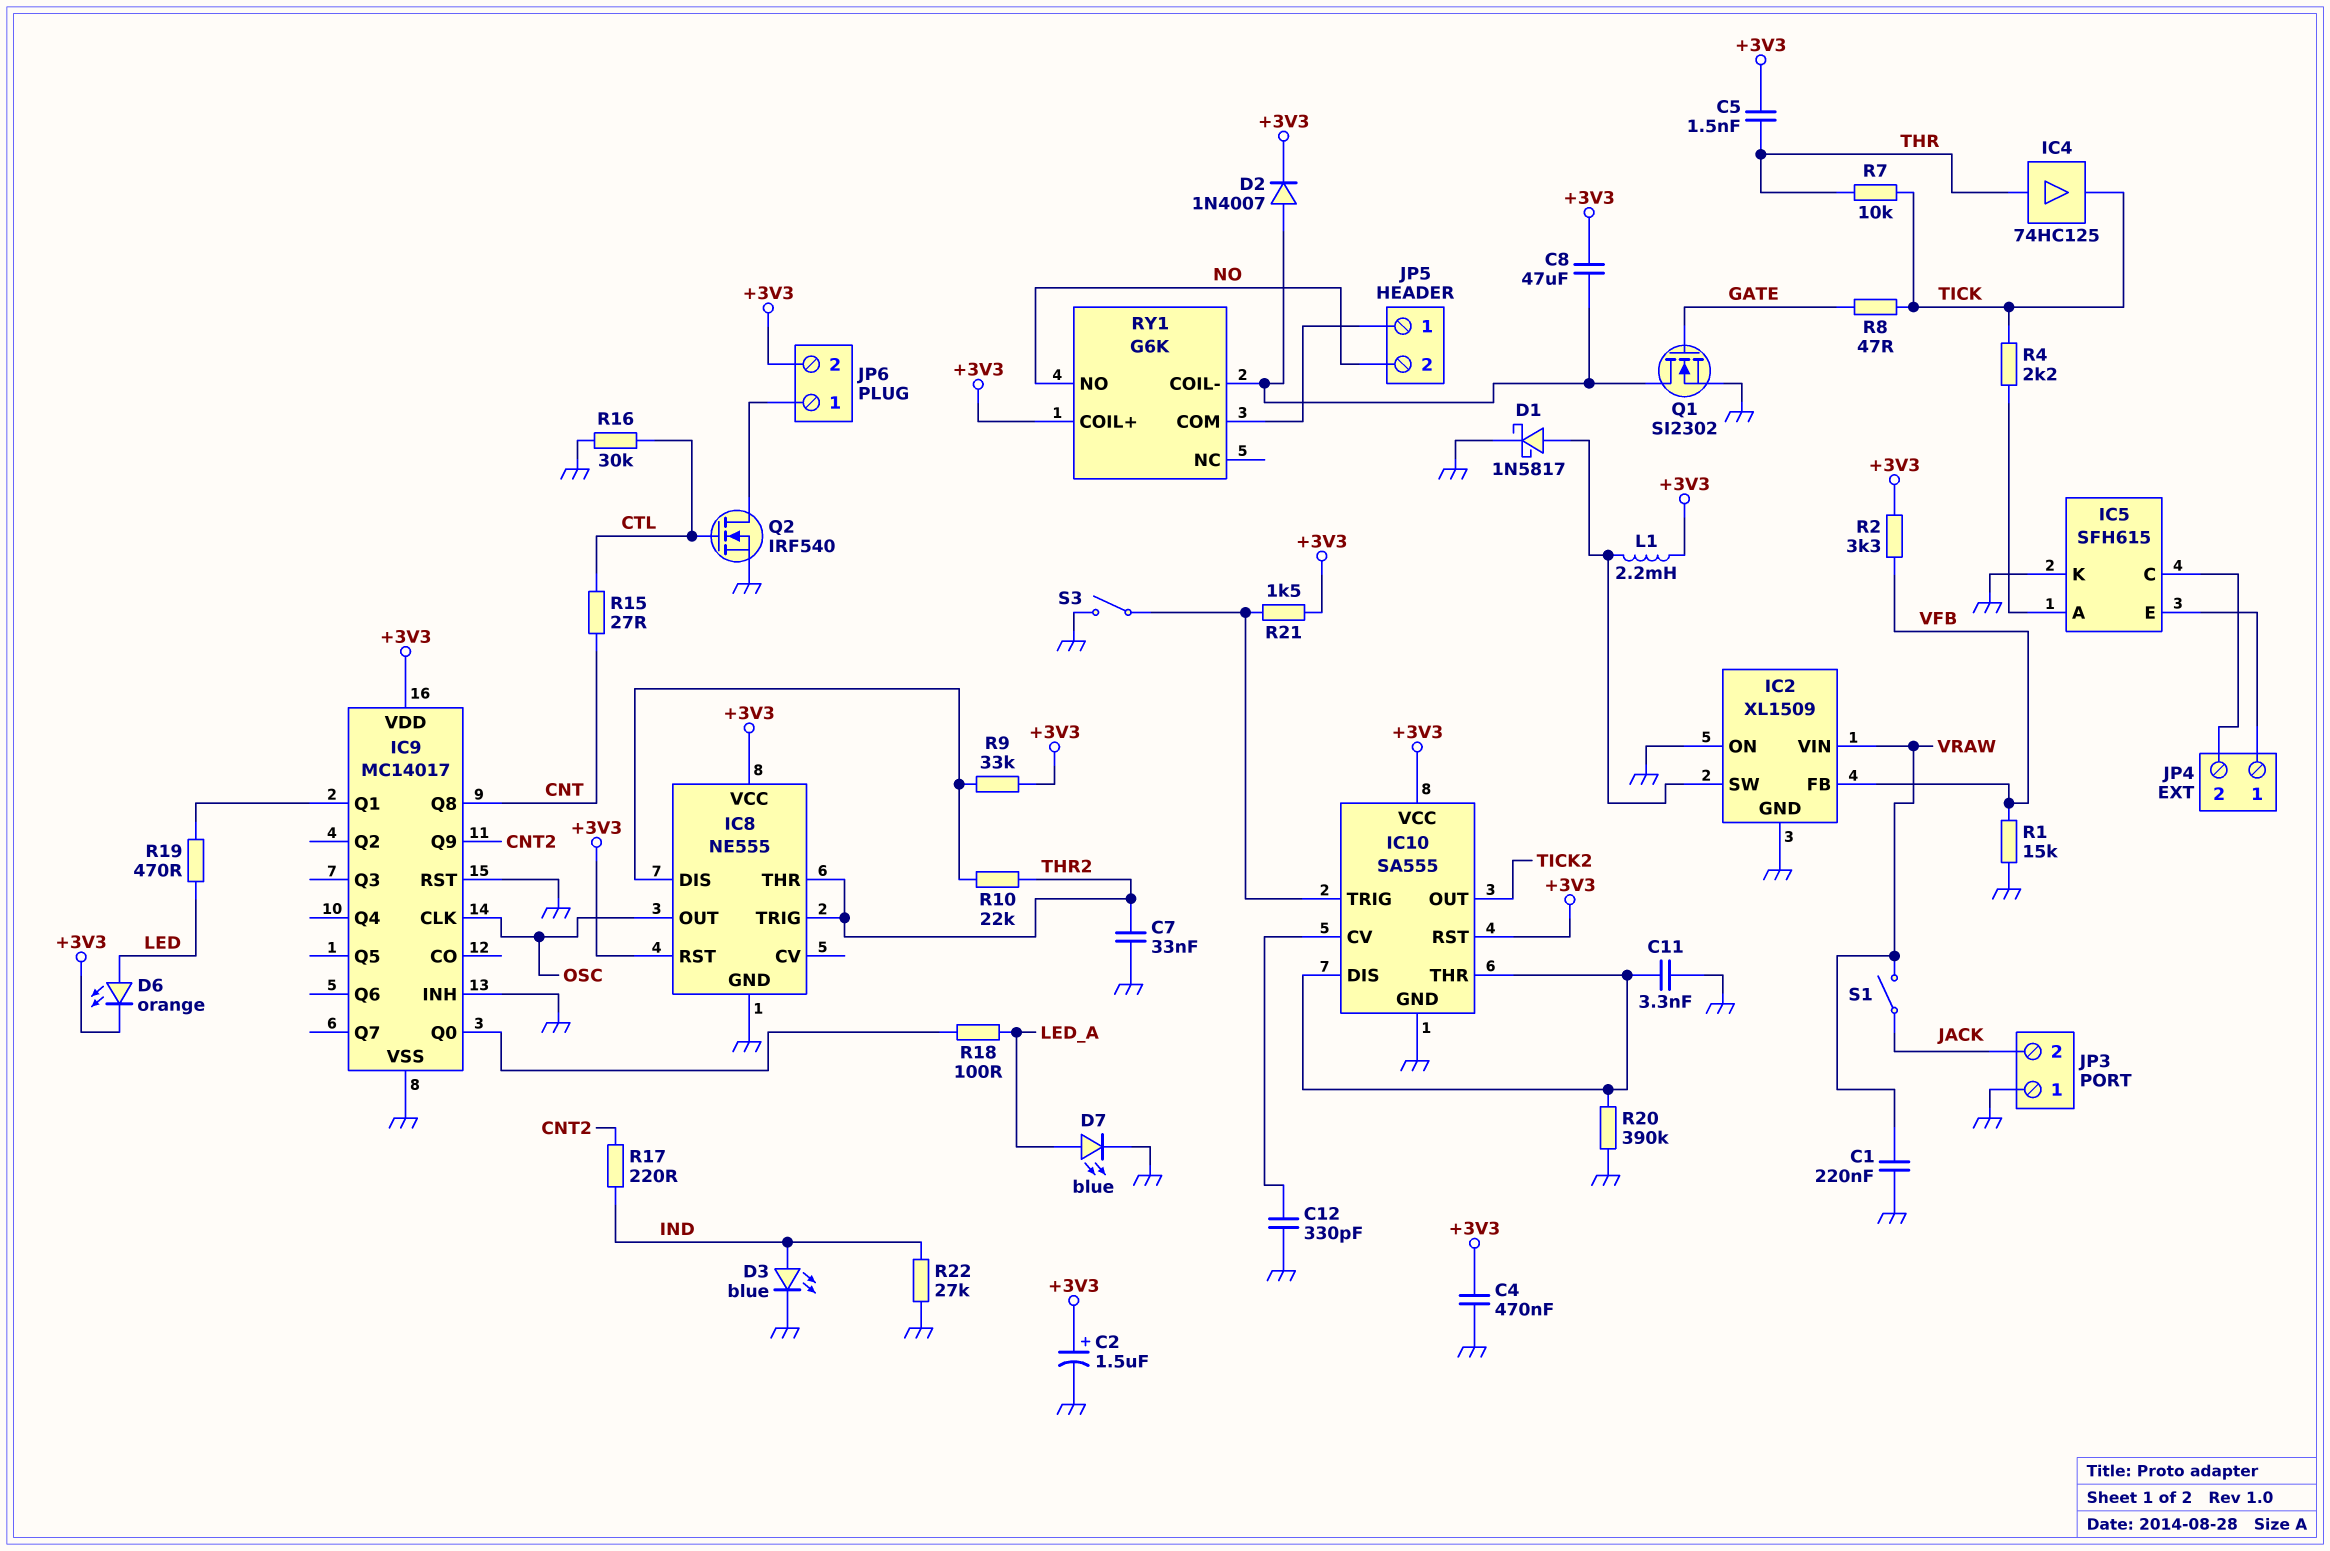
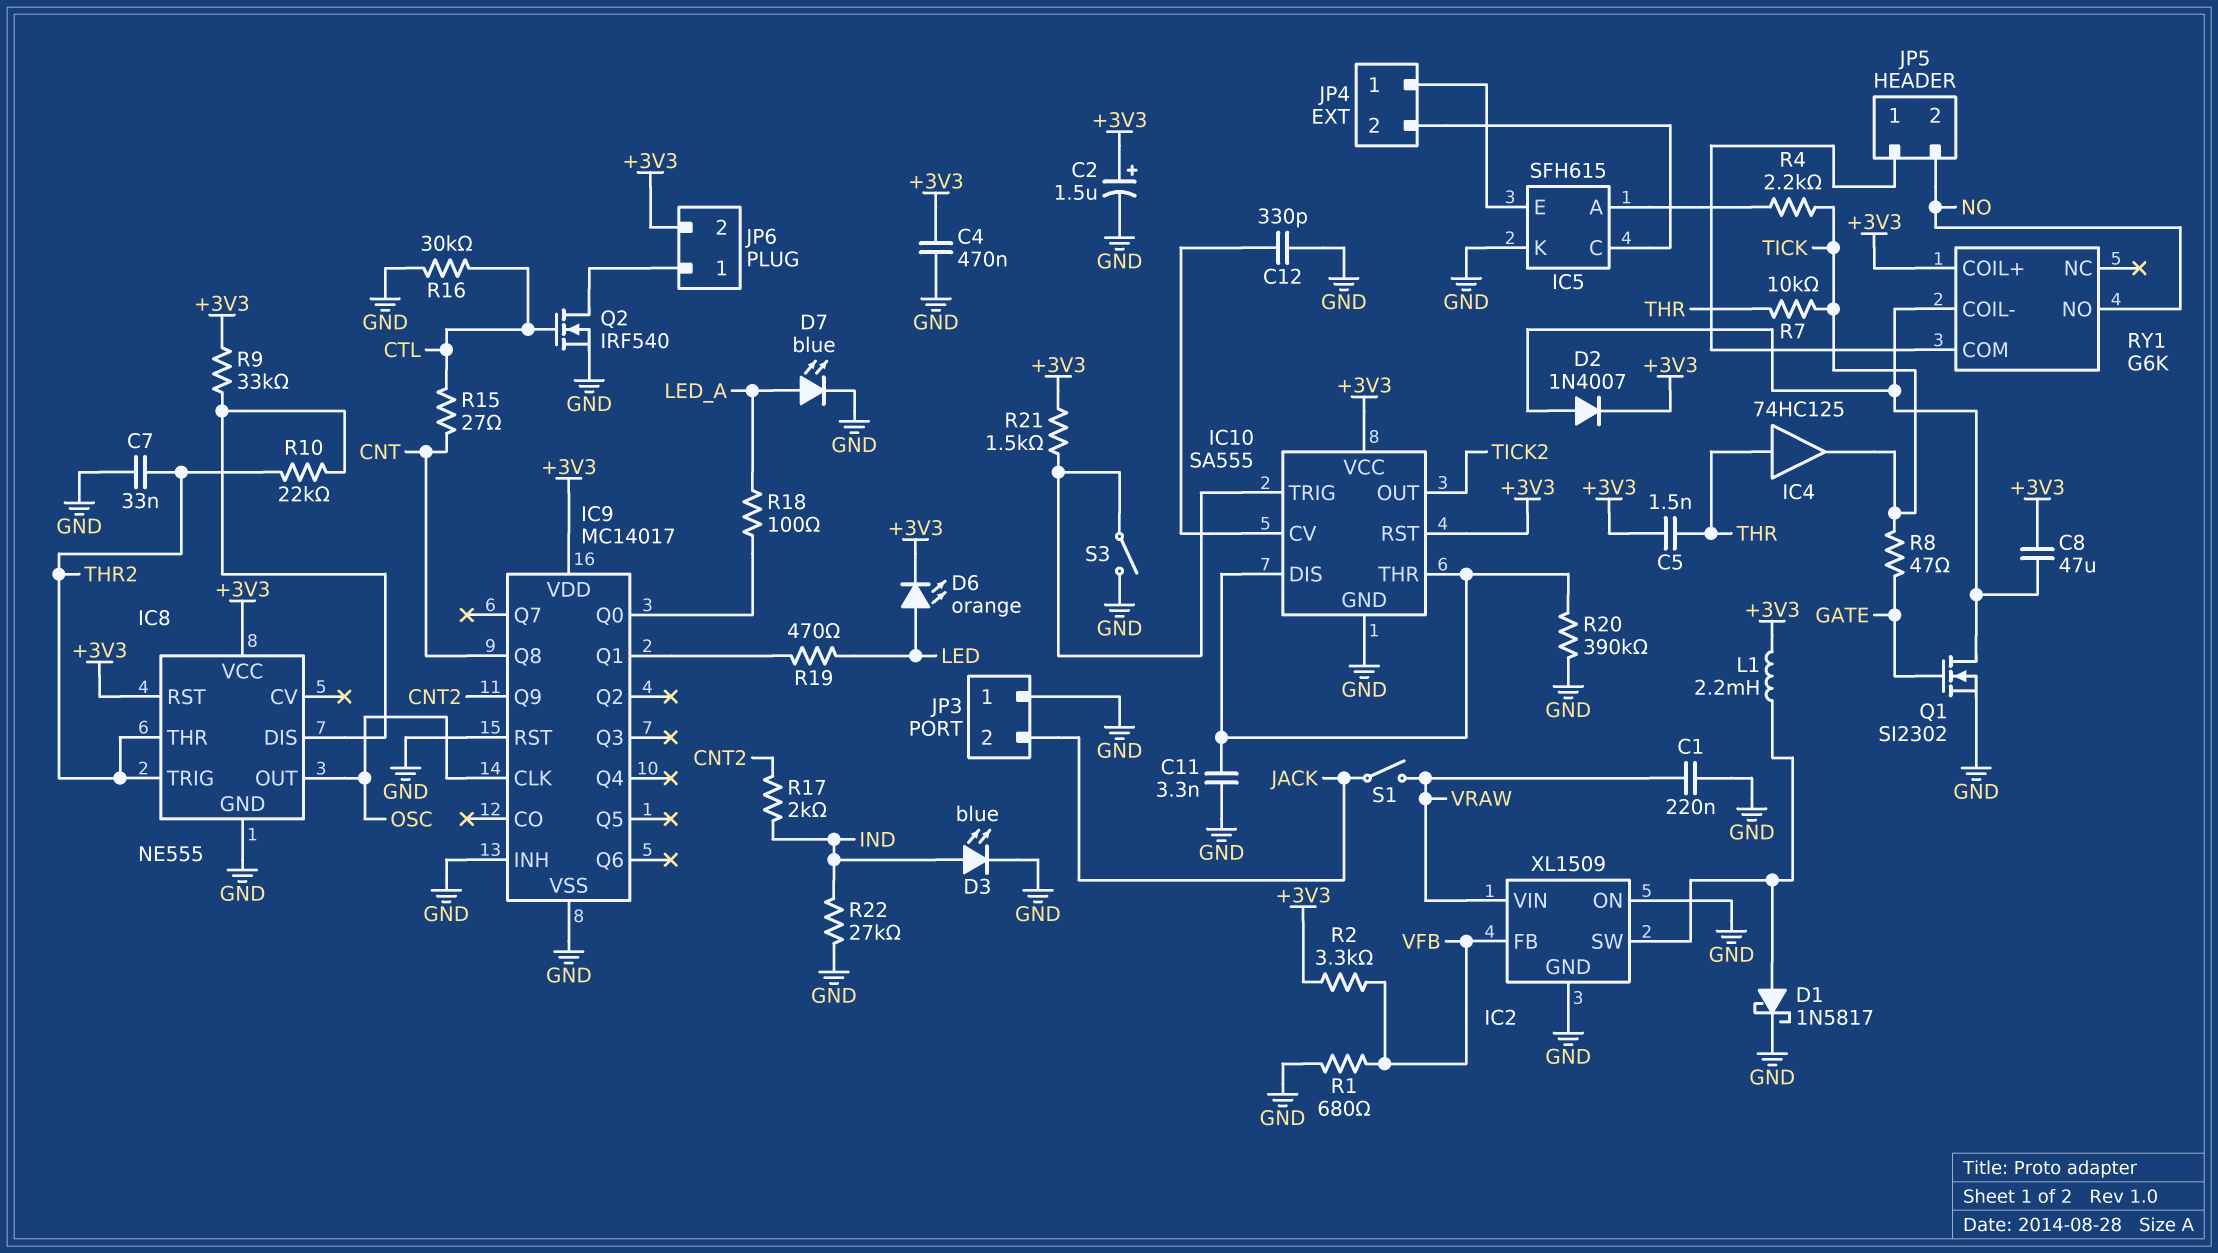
R1: 15k (GND, VFB) -> 680 (GND, VFB)
R17: 220 (CNT2, IND) -> 2k (CNT2, IND)

